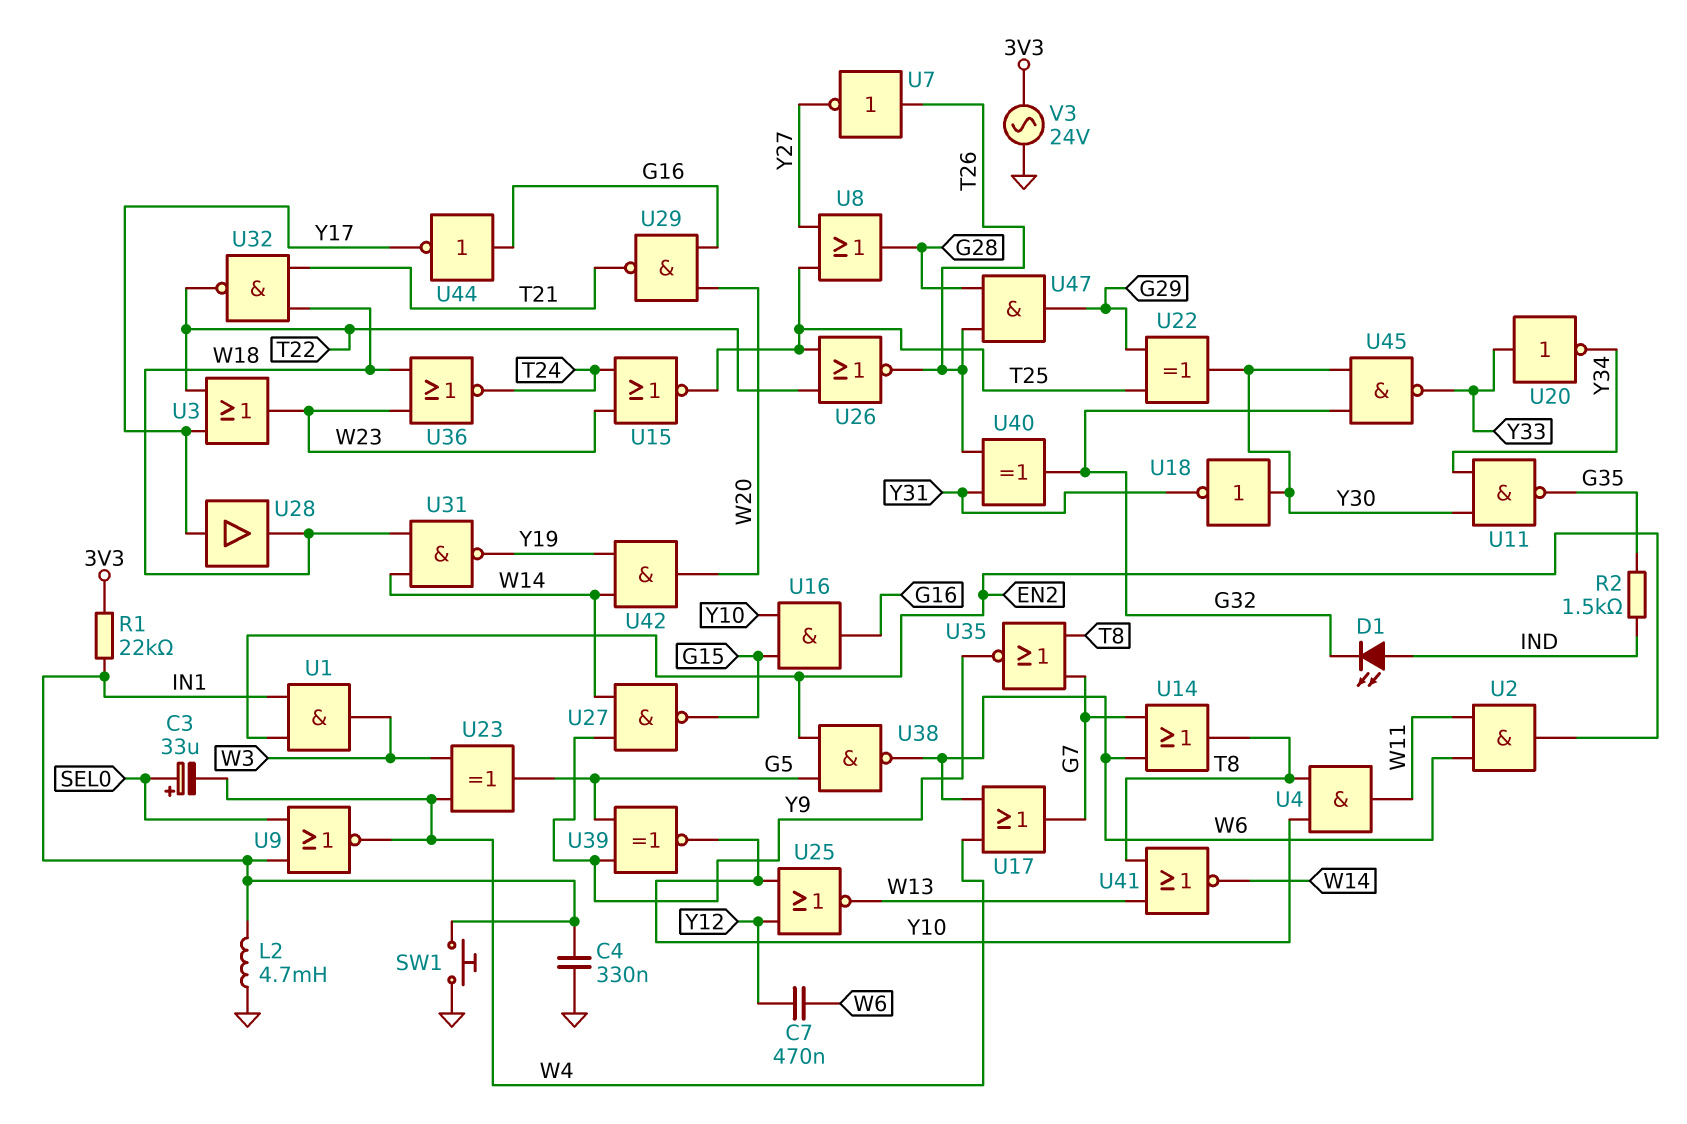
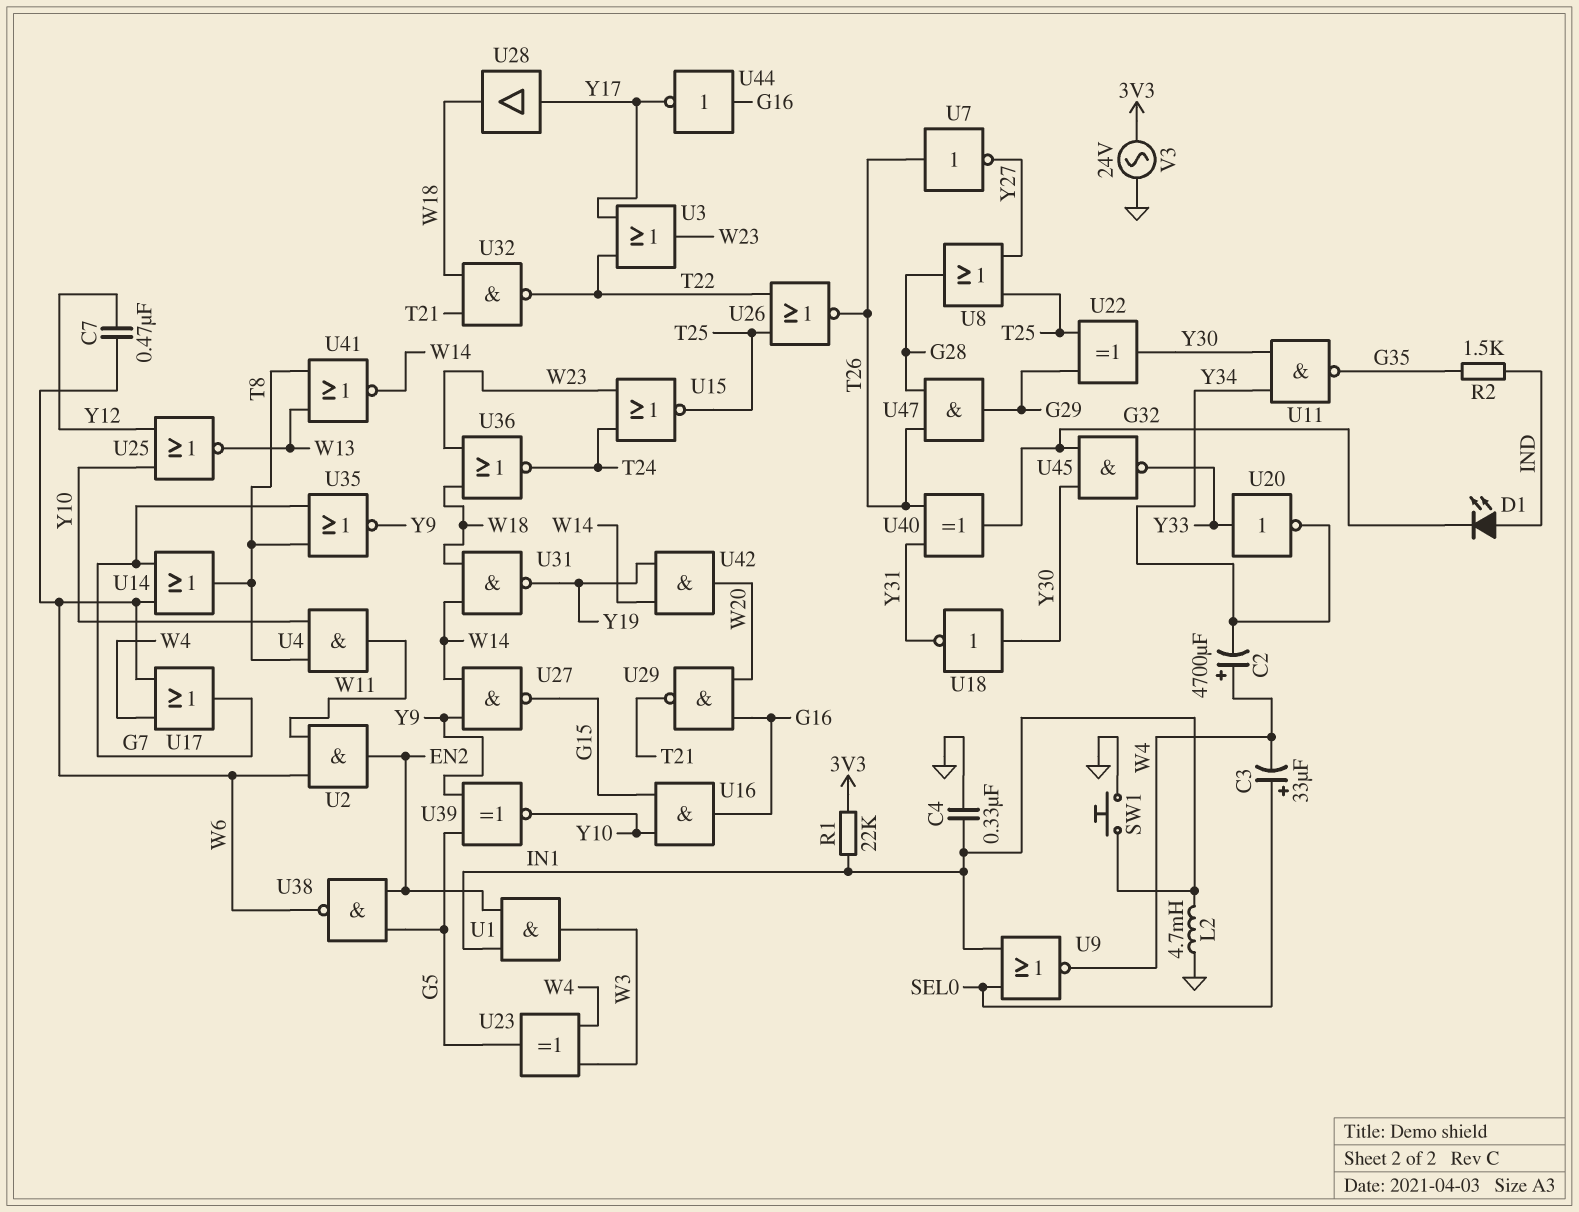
C2: none -> 4700uF (plus W4, minus Y34)

